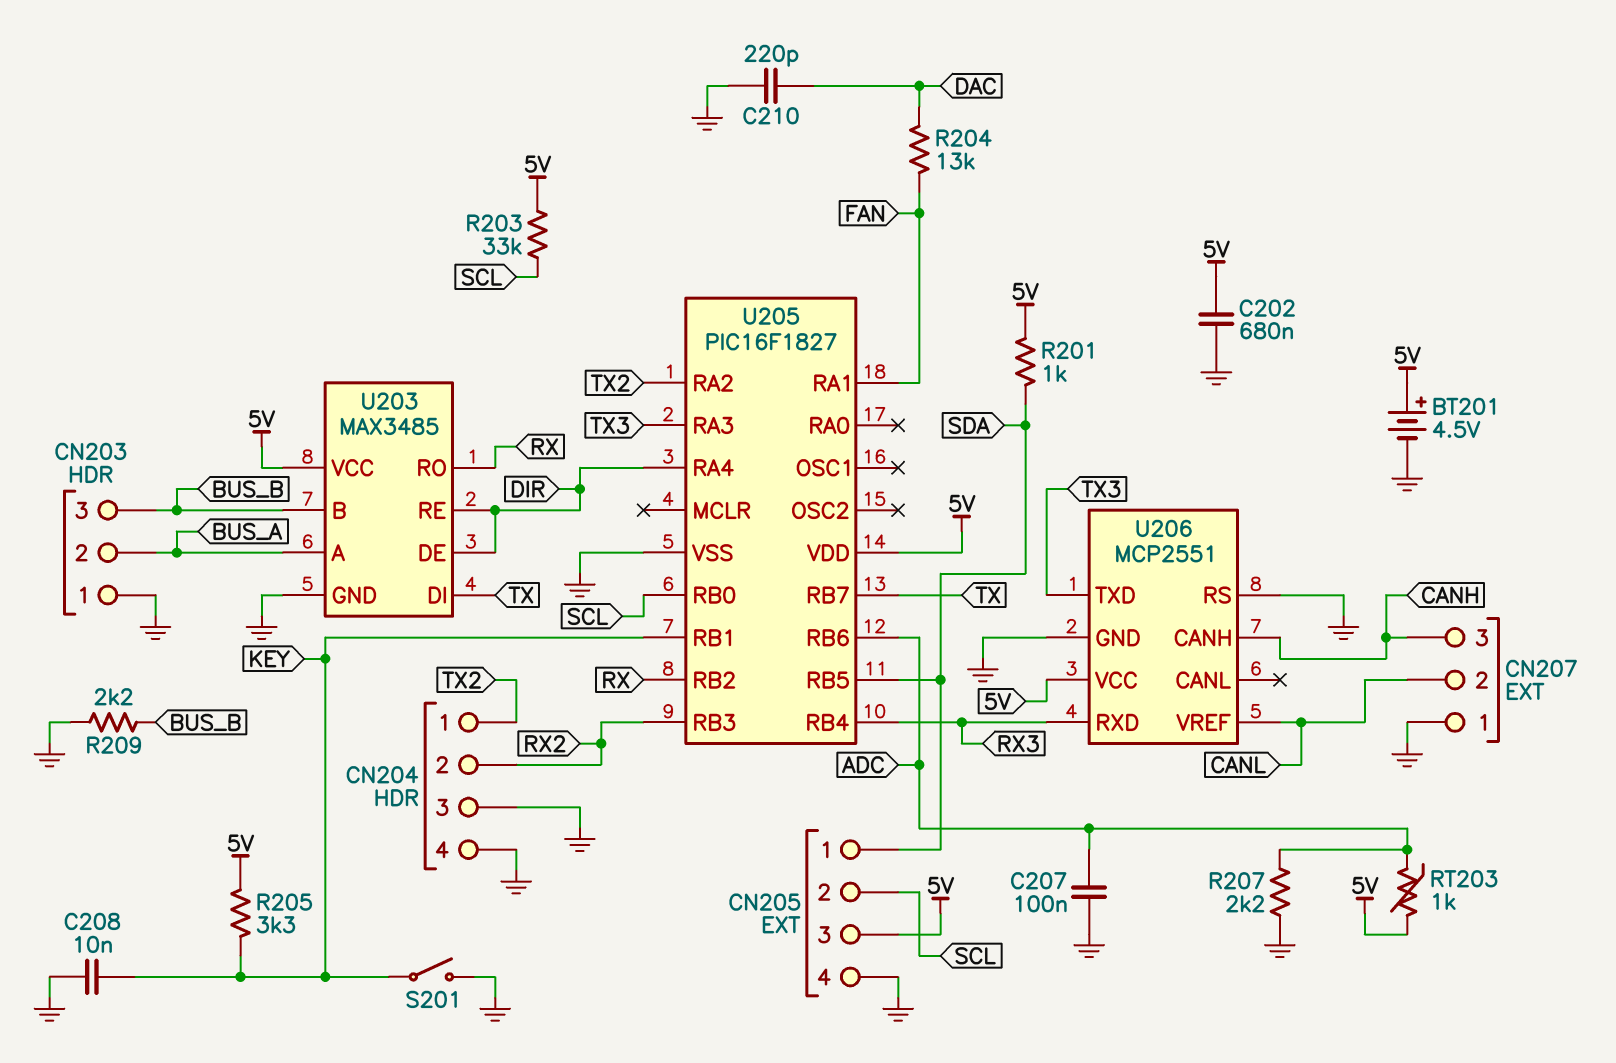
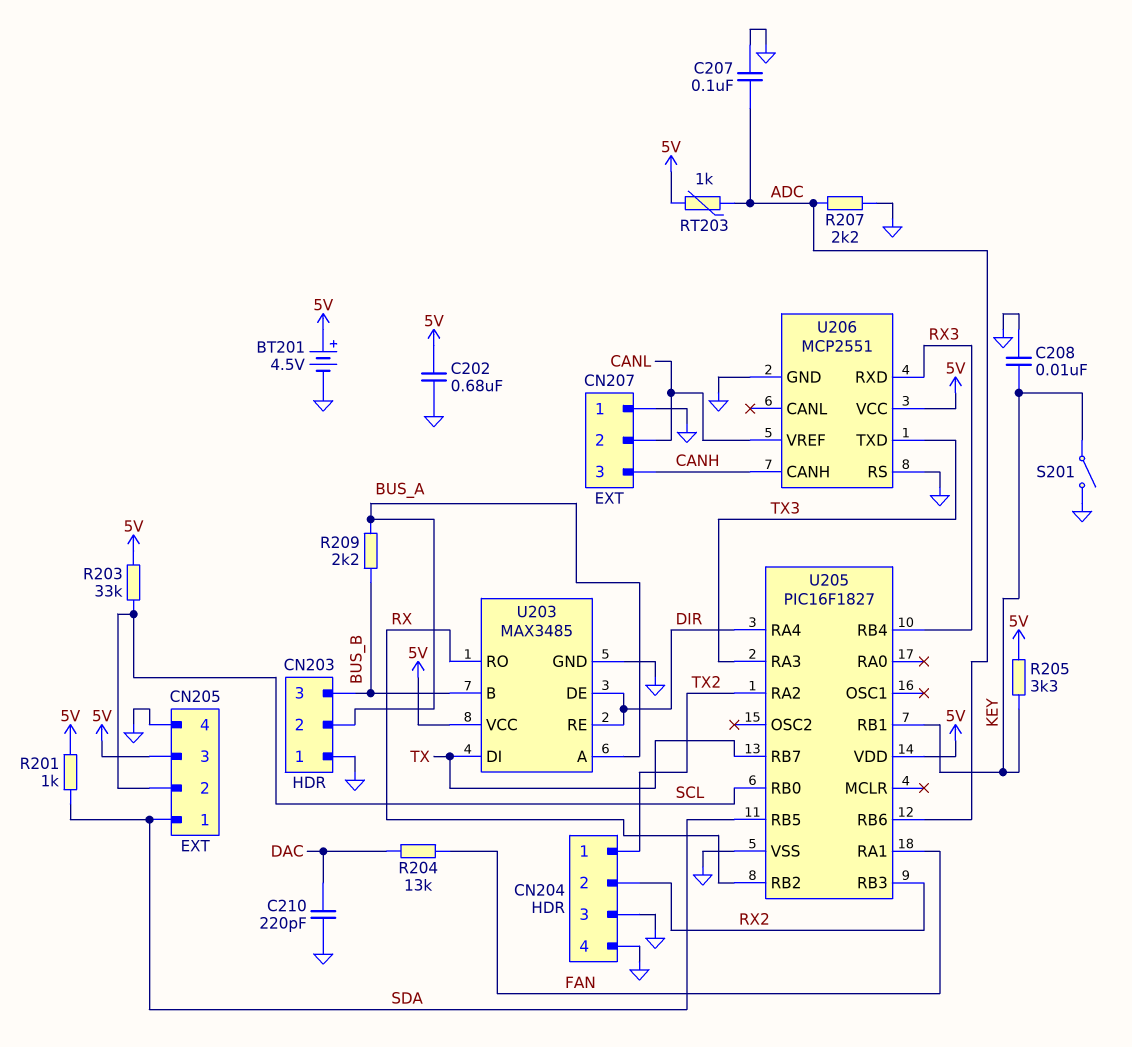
R209: 2.2k (BUS_B, GND) -> 2.2k (BUS_A, BUS_B)

